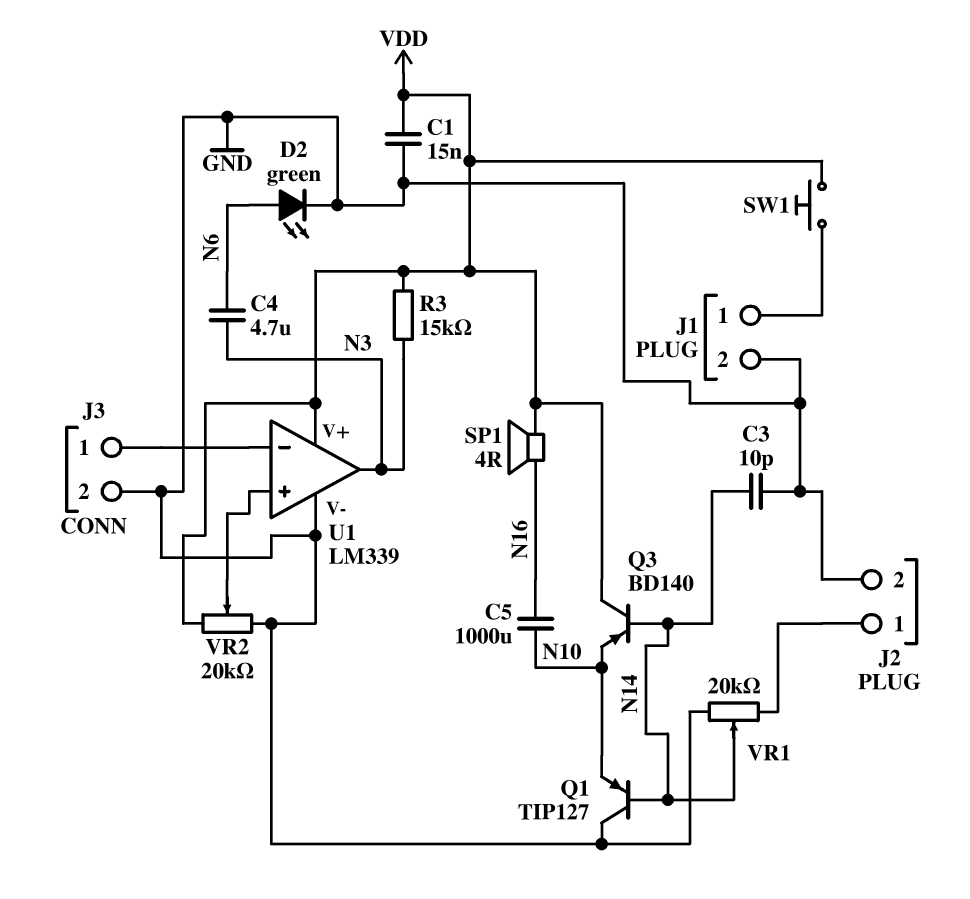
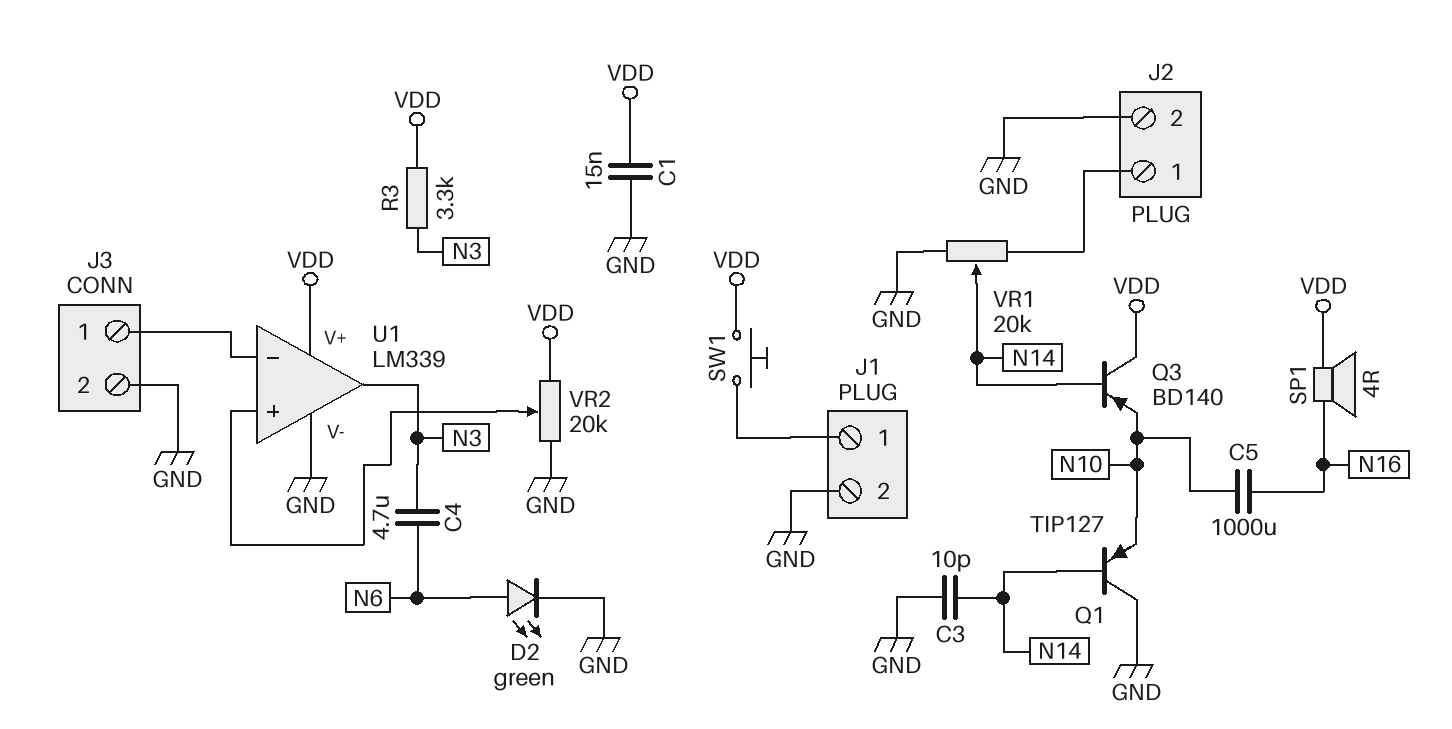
R3: 15k (N3, VDD) -> 3.3k (N3, VDD)

